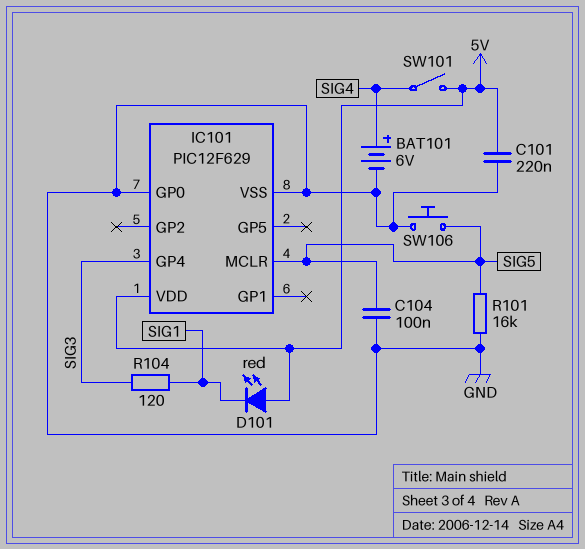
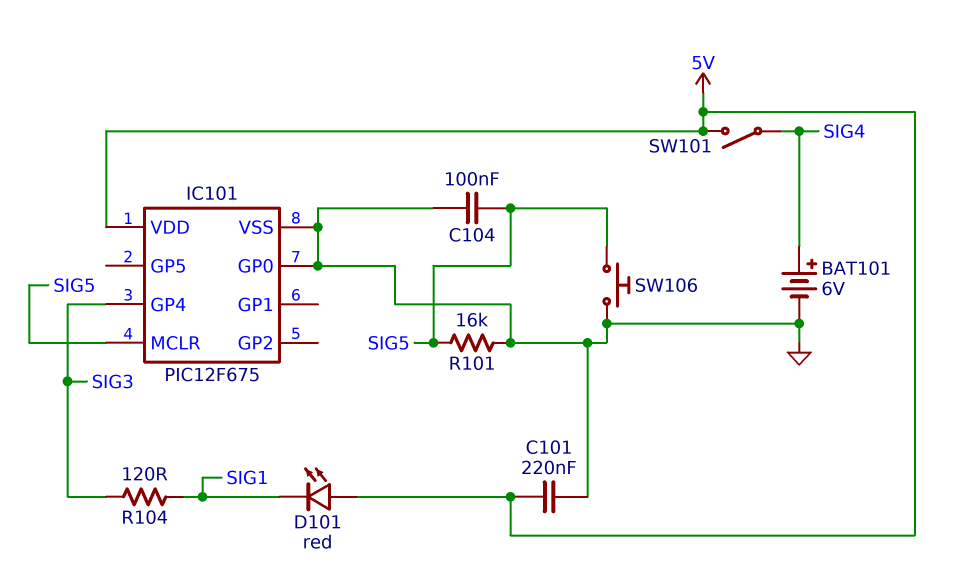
IC101: PIC12F629 -> PIC12F675

